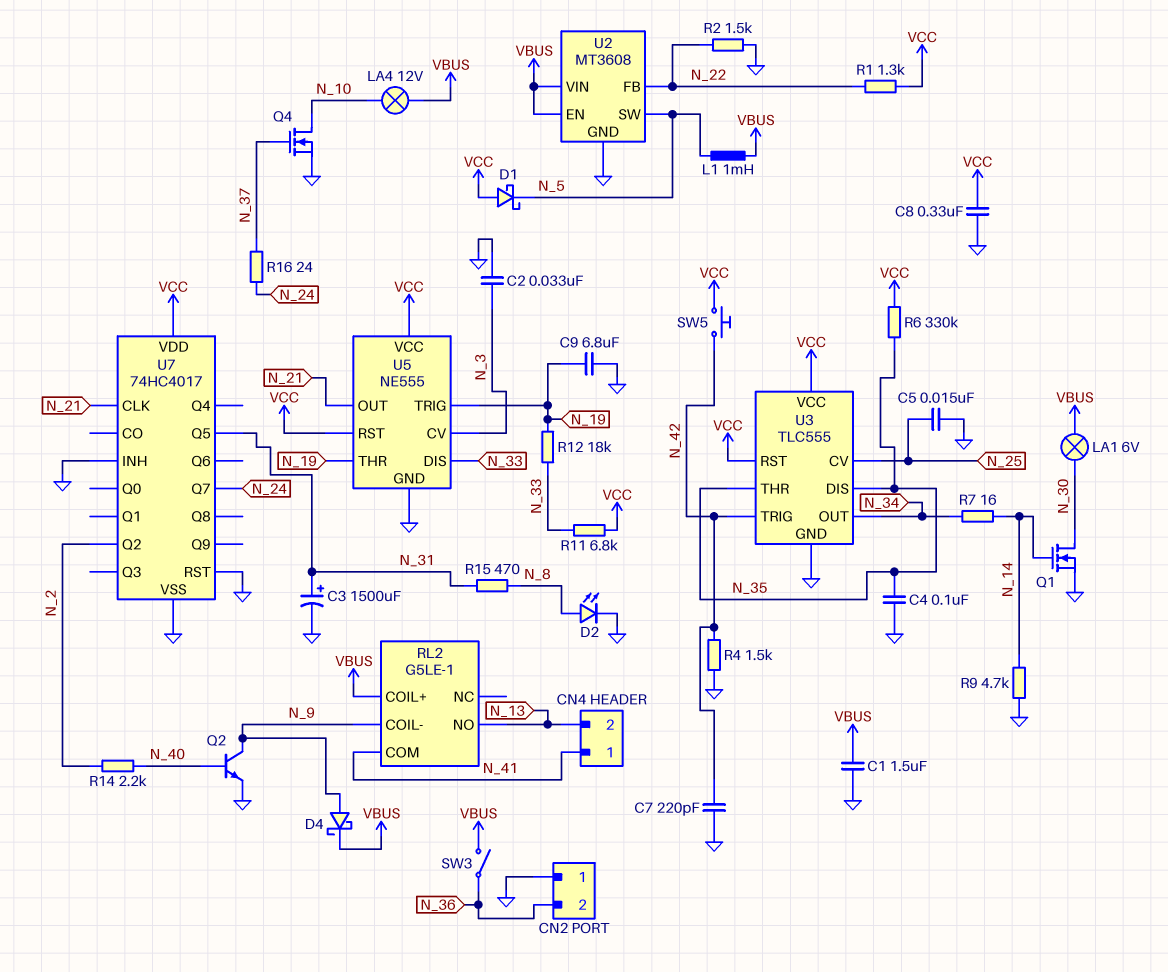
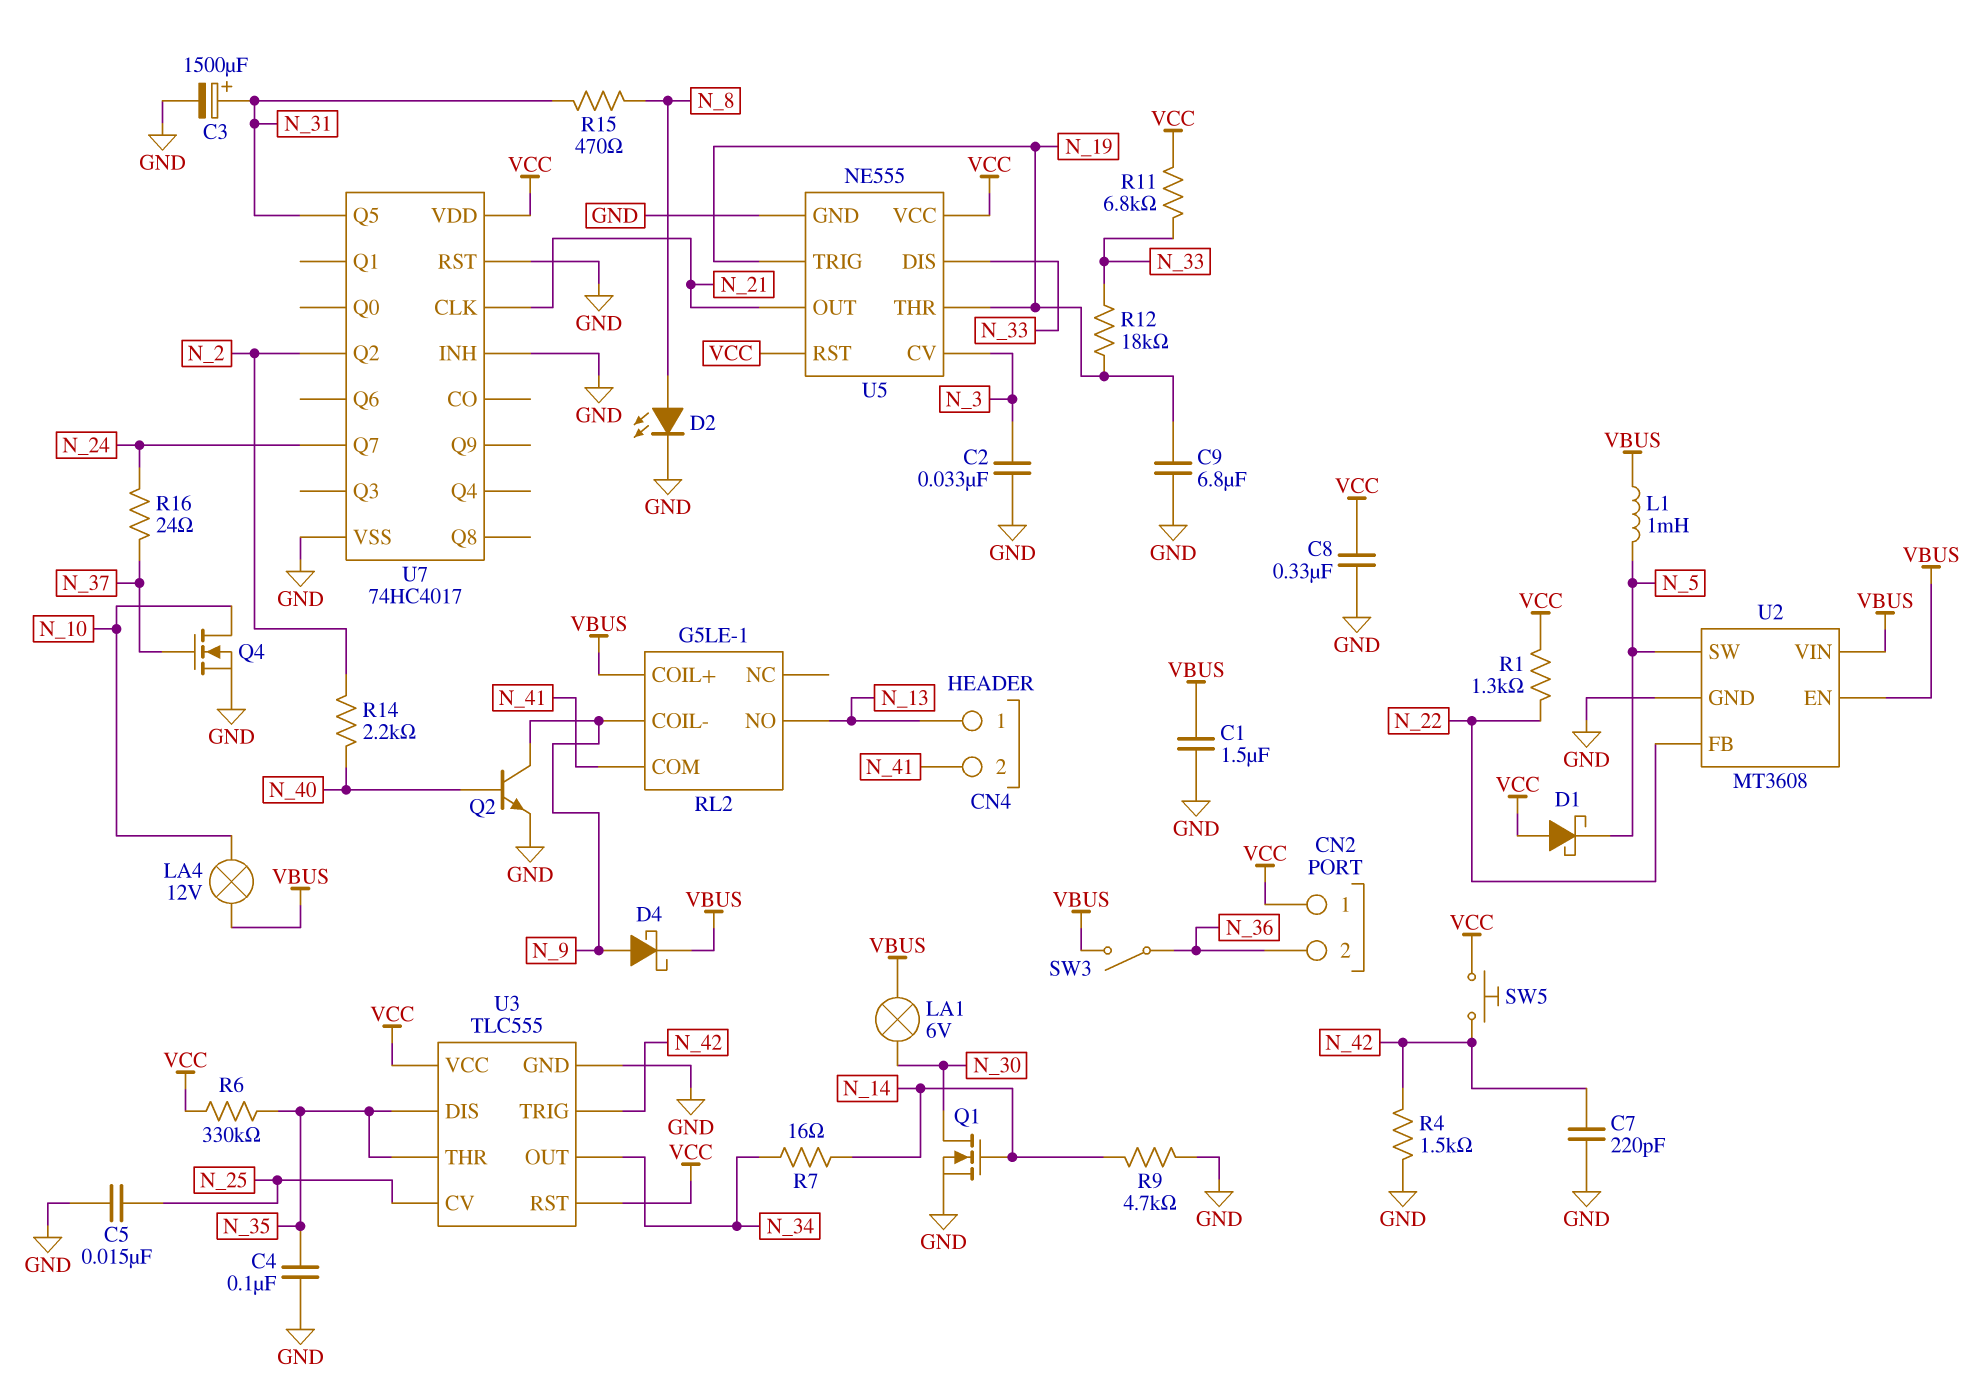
CN2 pin 1: GND -> VCC
CN4 pin 1: N_41 -> N_13
CN4 pin 2: N_13 -> N_41
R2: 1.5k (GND, N_22) -> none

